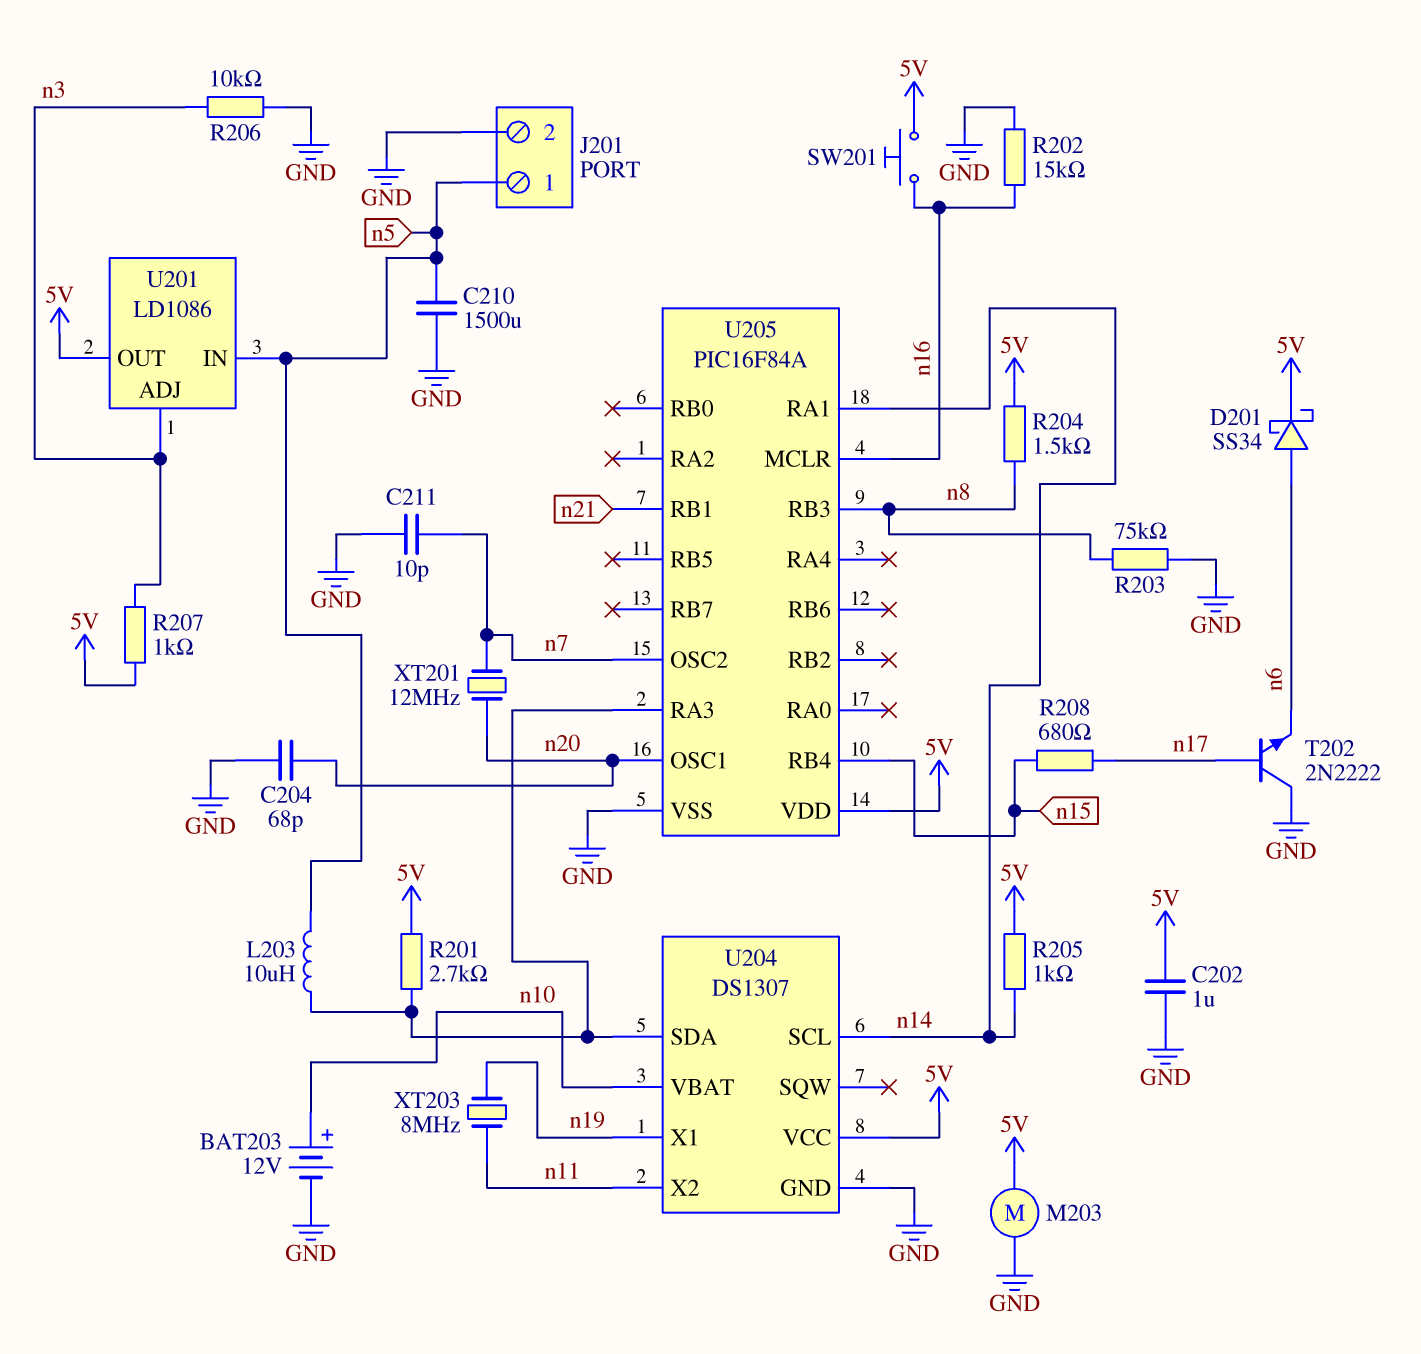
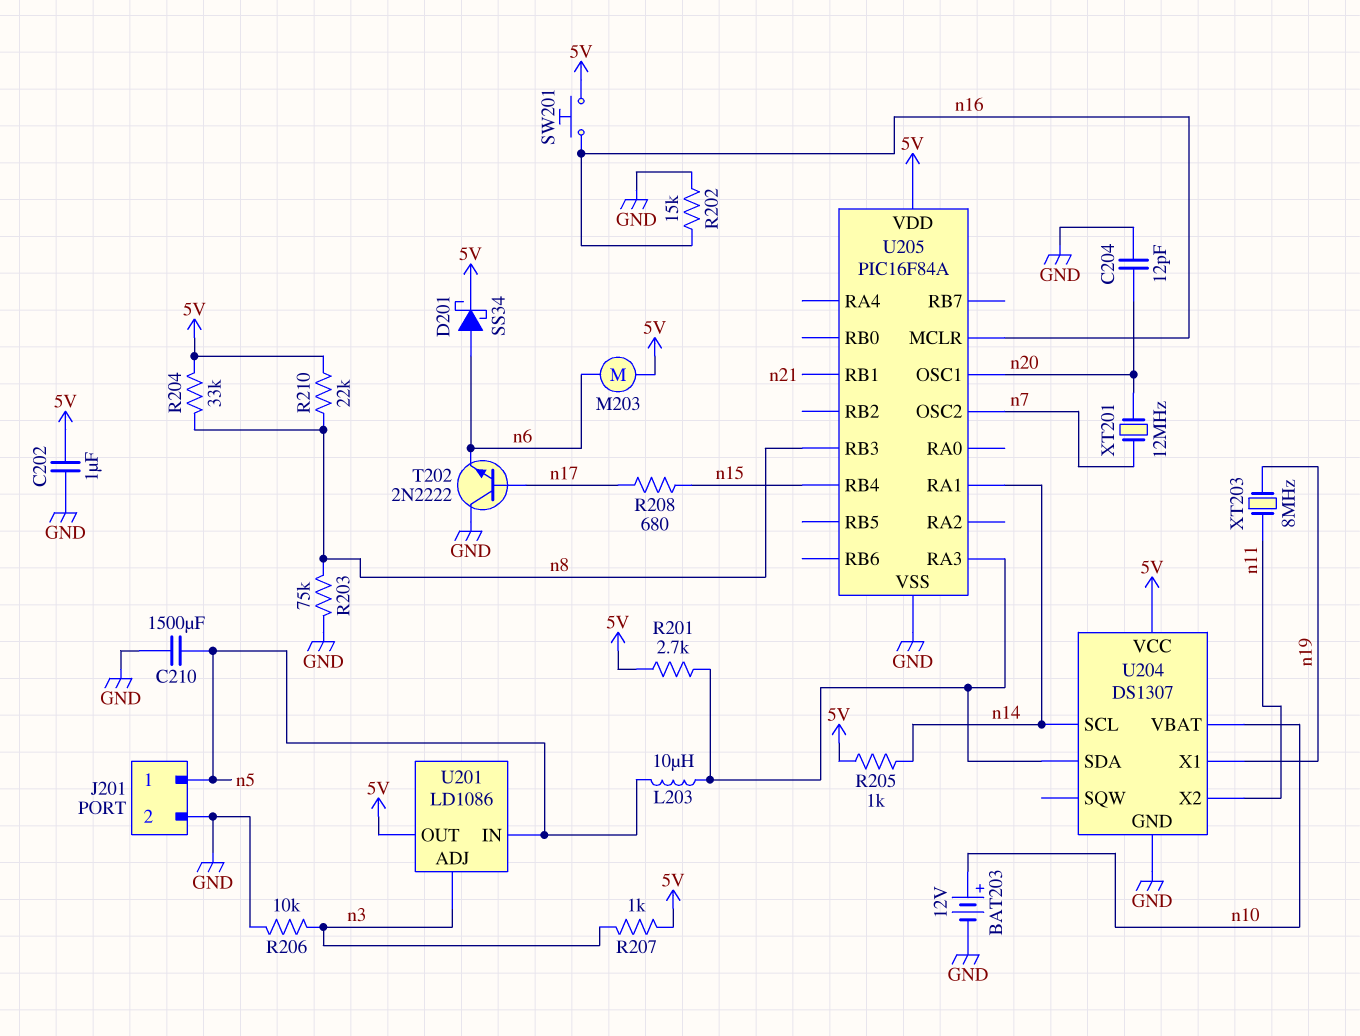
C204: 68pF (GND, n20) -> 12pF (GND, n20)
C211: 10pF (GND, n7) -> none
M203: motor (5V, GND) -> motor (5V, n6)
R204: 1.5k (5V, n8) -> 33k (5V, n8)
R210: none -> 22k (5V, n8)

